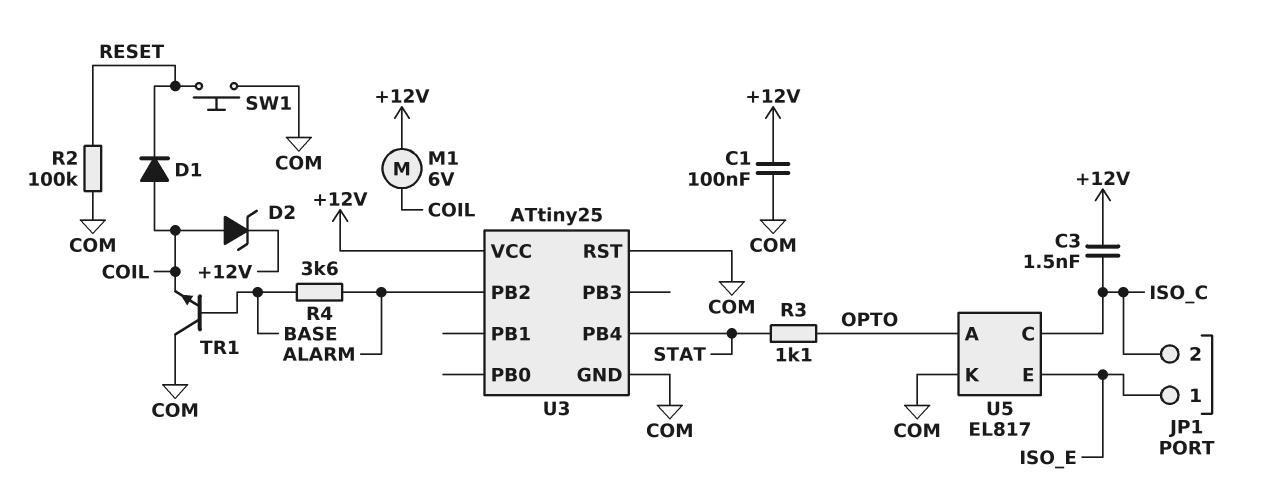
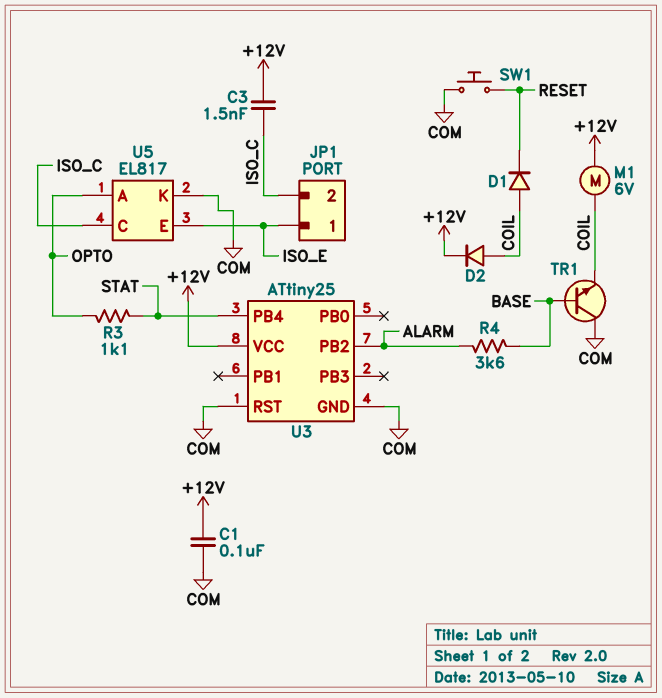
D2: zener (A COIL, K +12V) -> diode (A COIL, K +12V)
R2: 100k (COM, RESET) -> none

